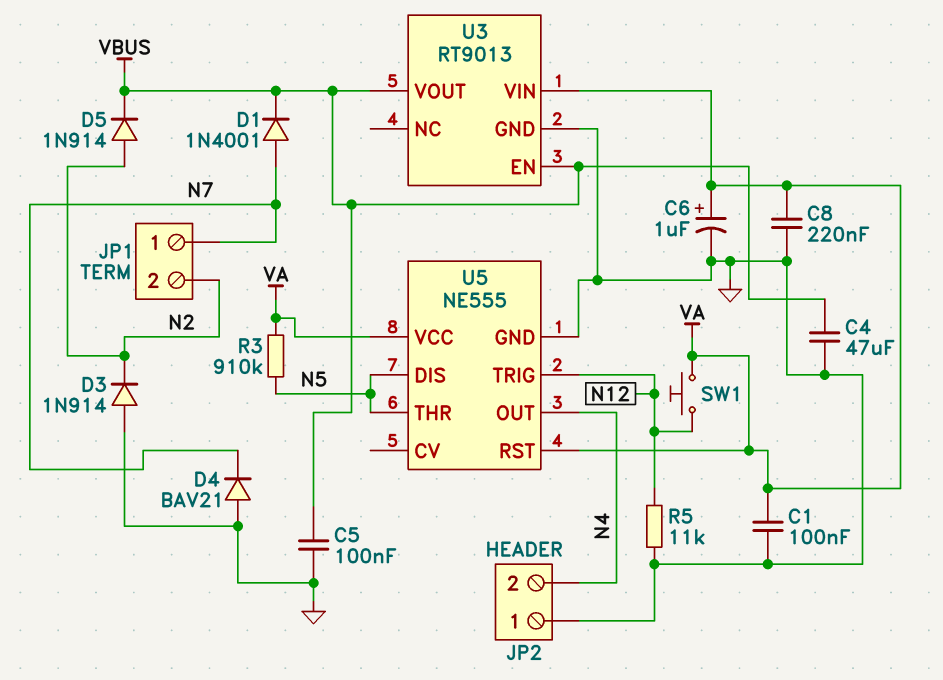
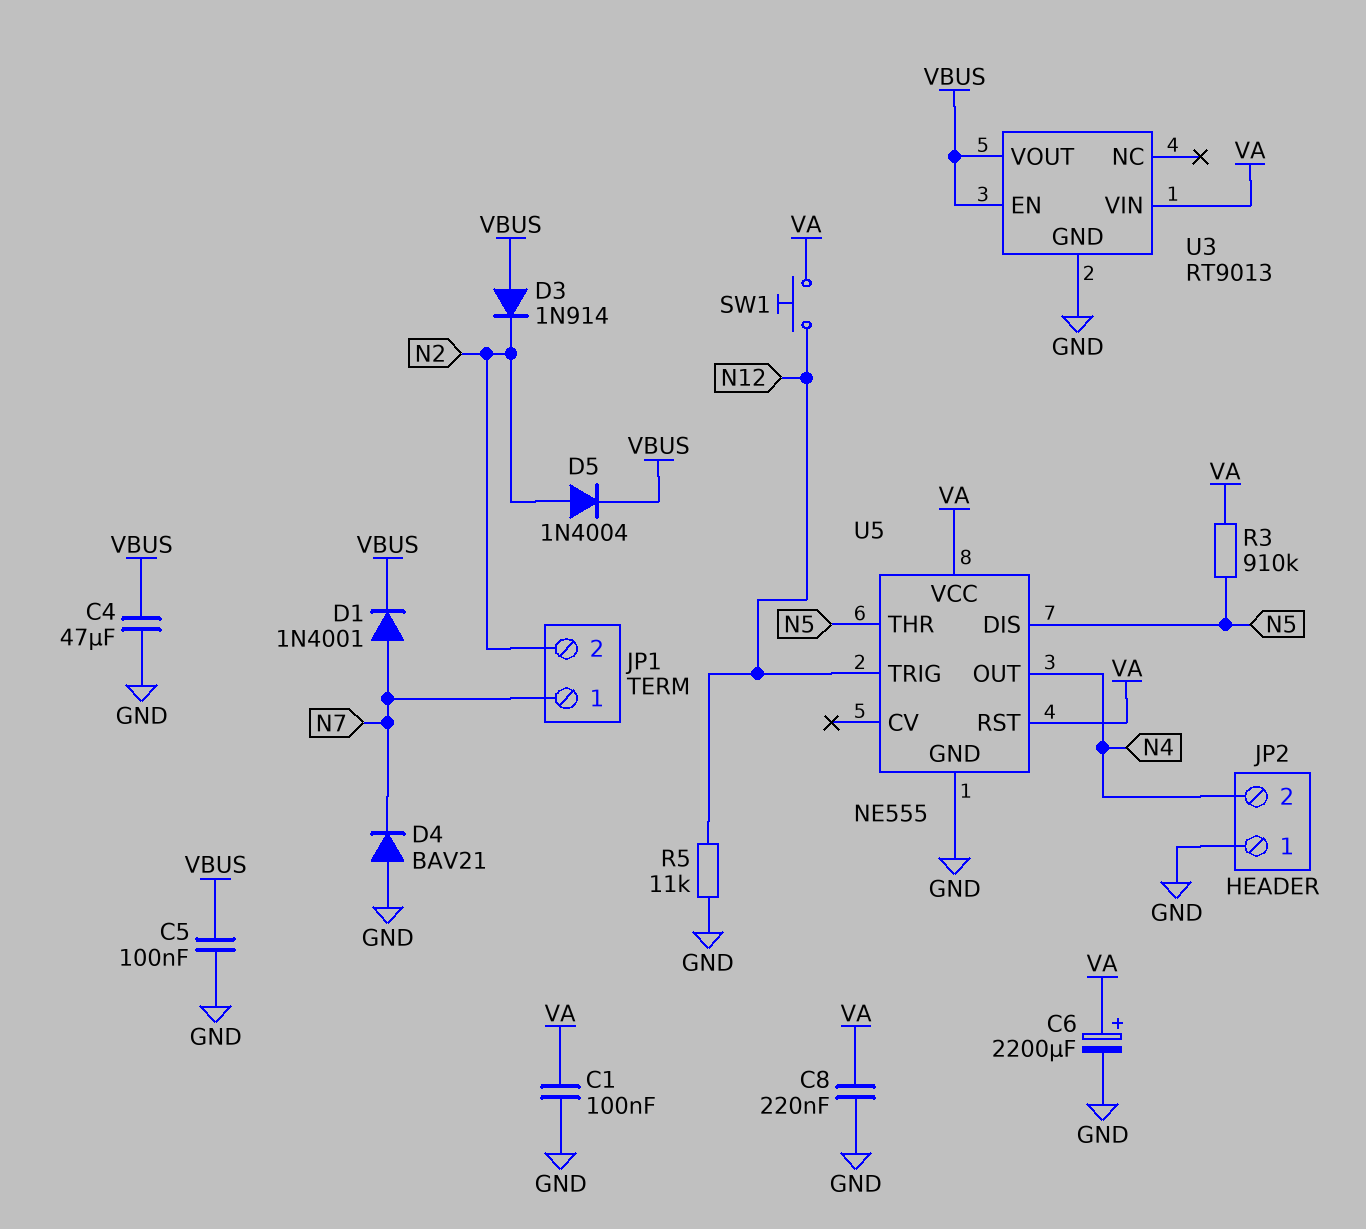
C6: 1uF (plus VA, minus GND) -> 2200uF (plus VA, minus GND)
D3: diode 1N914 (A GND, K N2) -> diode 1N914 (A VBUS, K N2)
D5: diode 1N914 (A N2, K VBUS) -> diode 1N4004 (A N2, K VBUS)

